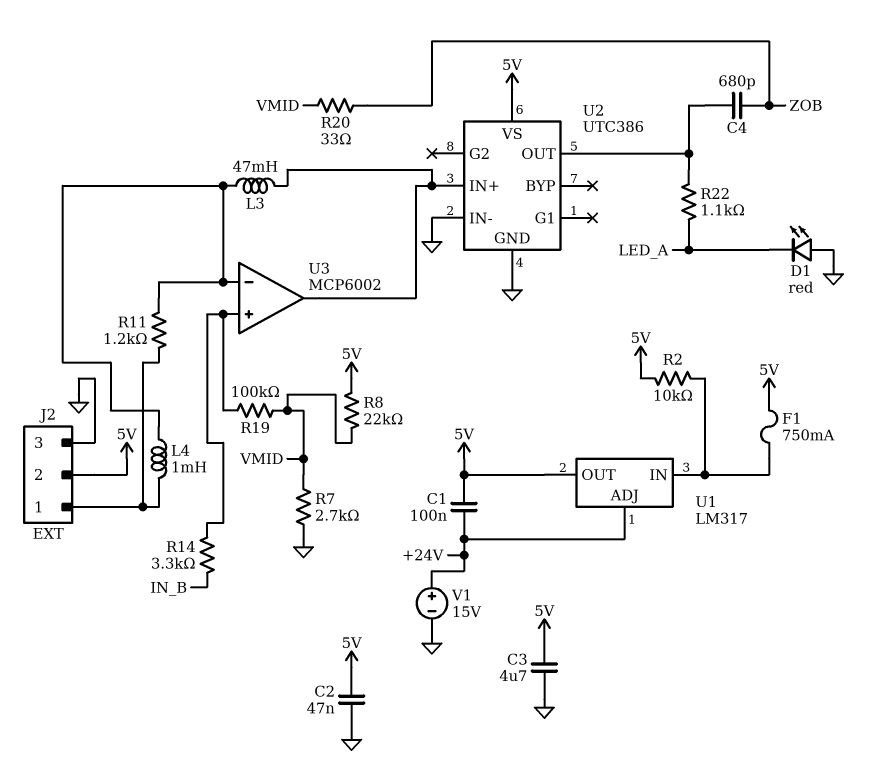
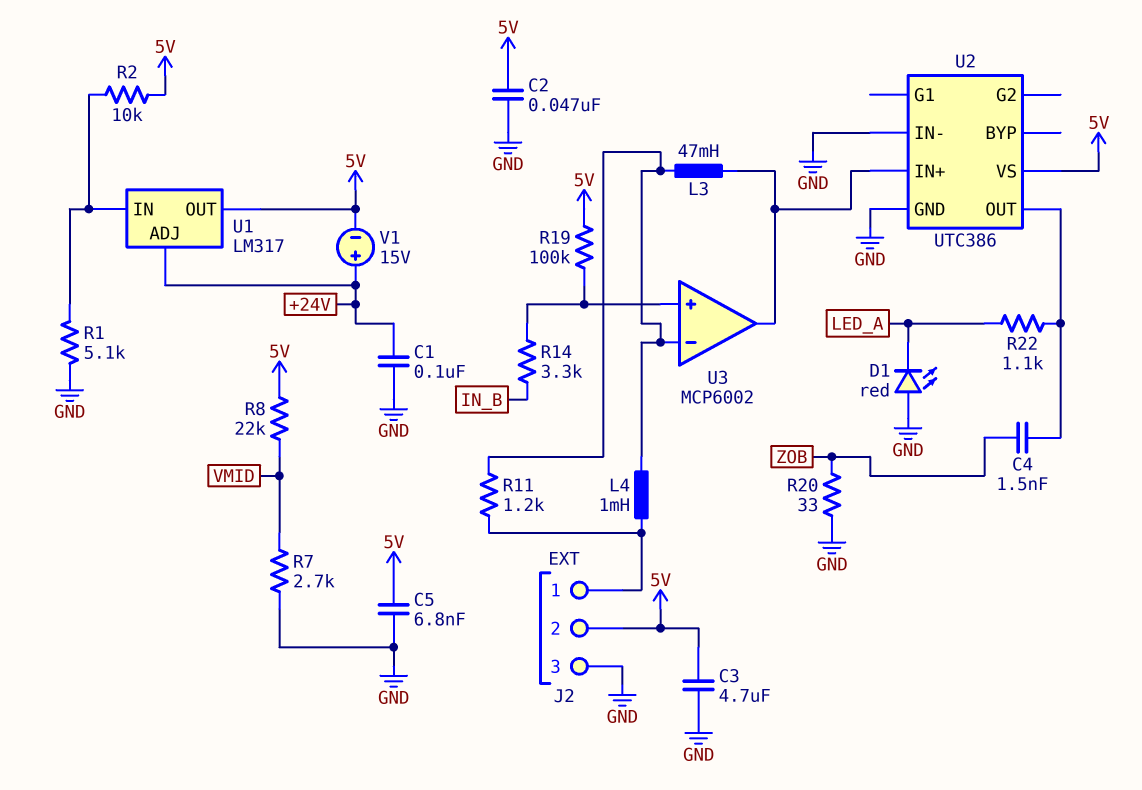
C1: 100nF (+24V, 5V) -> 100nF (+24V, GND)
C4: 680pF (U2/OUT, ZOB) -> 1.5nF (U2/OUT, ZOB)
C5: none -> 6.8nF (5V, GND)
F1: 750mA (5V, U1/IN) -> none
R1: none -> 5.1k (GND, U1/IN)
R19: 100k (U3/in+, VMID) -> 100k (5V, U3/in+)
R20: 33 (VMID, ZOB) -> 33 (GND, ZOB)
V1: 15V (plus +24V, minus GND) -> 15V (plus +24V, minus 5V)

